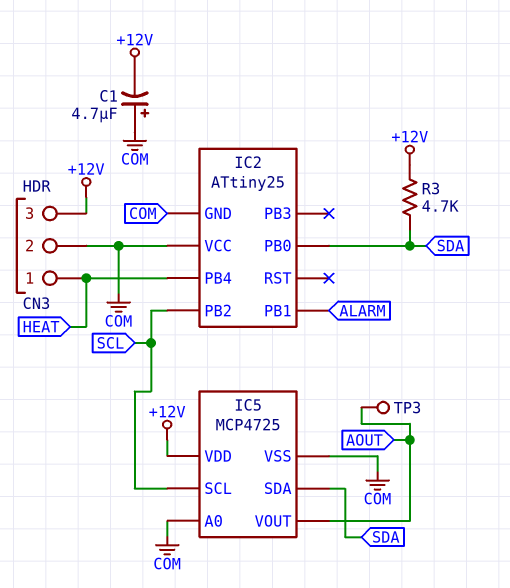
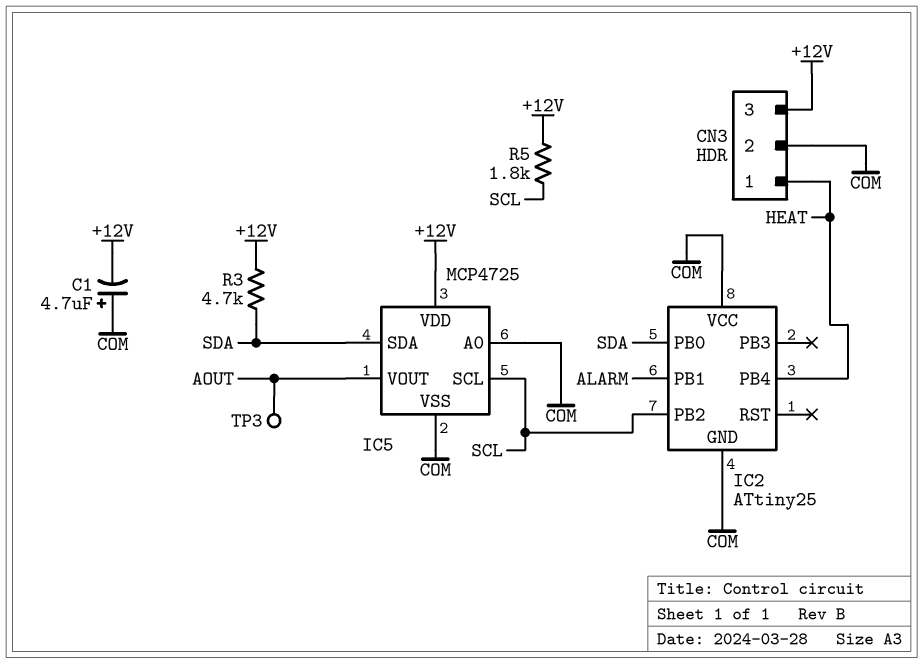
R5: none -> 1.8k (+12V, SCL)

